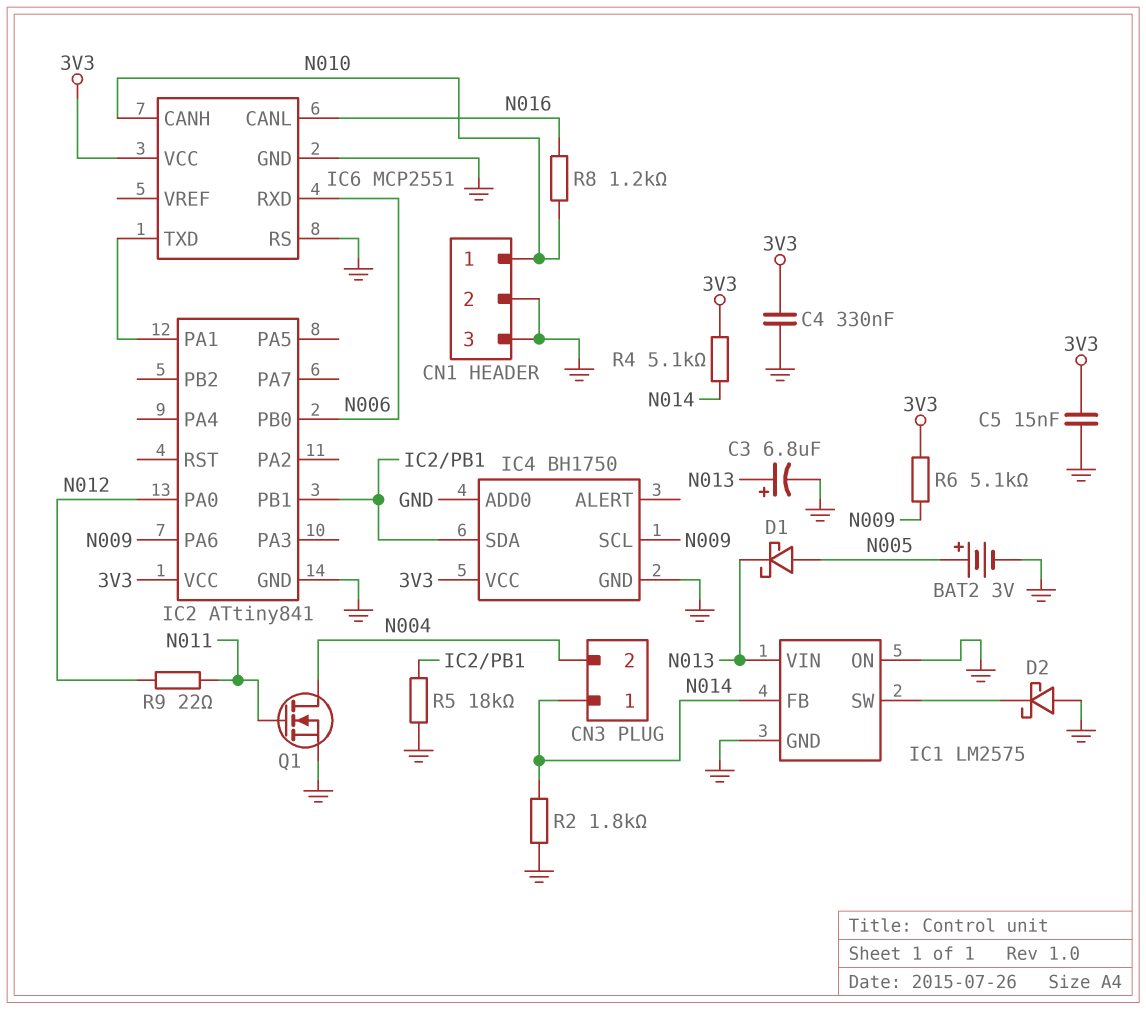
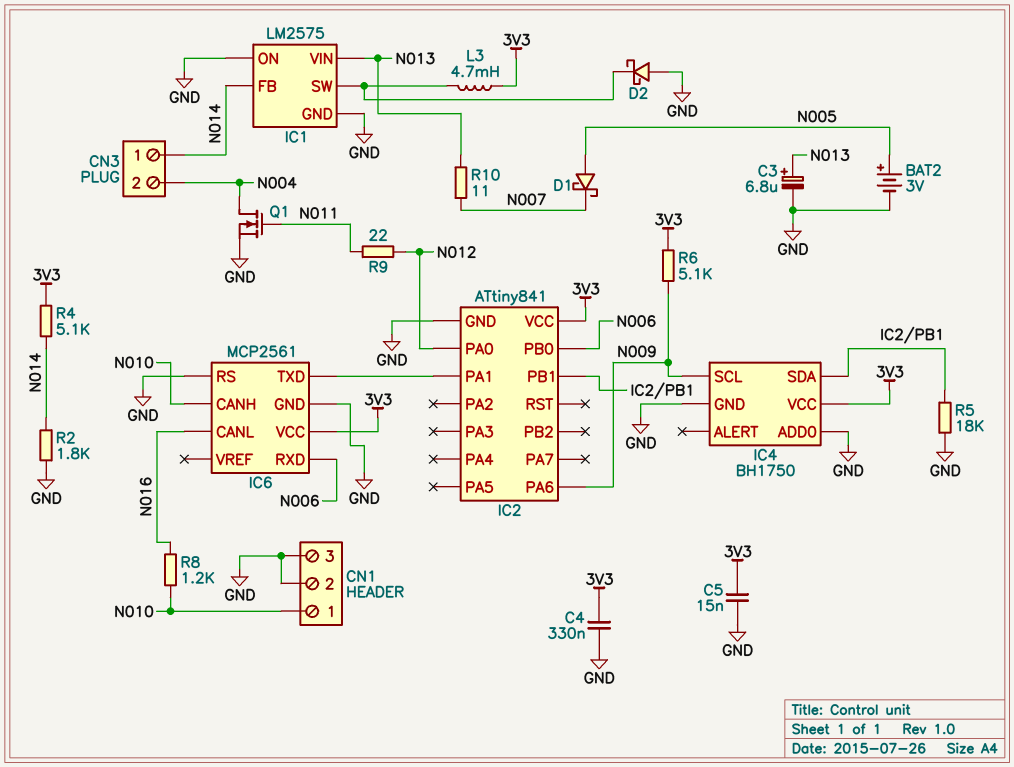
D1: schottky (A N005, K N013) -> schottky (A N005, K N007)
IC6: MCP2551 -> MCP2561
L3: none -> 4.7mH (3V3, IC1/SW)
R10: none -> 11 (N007, N013)

